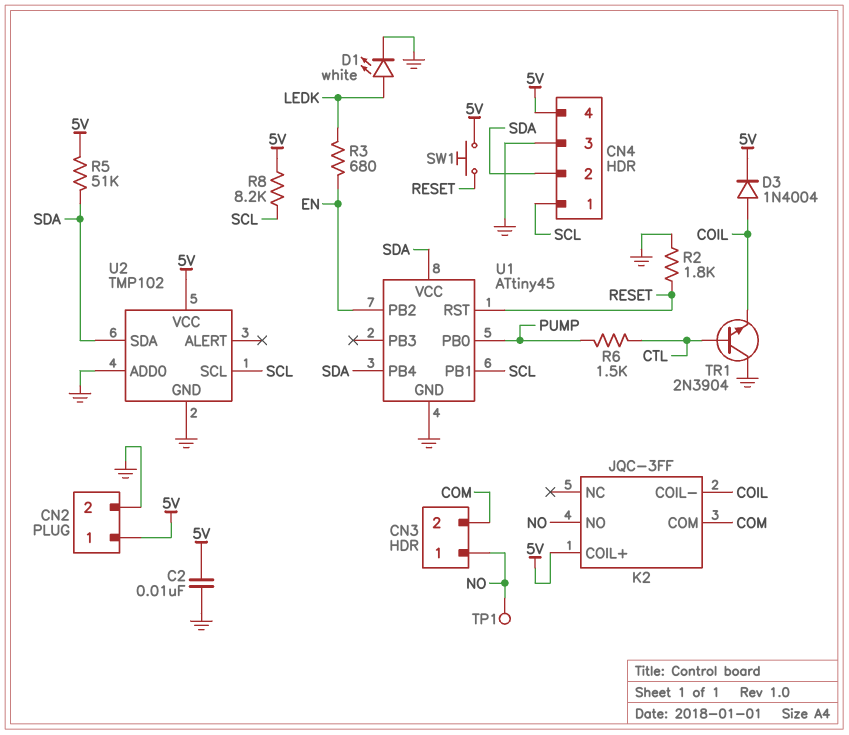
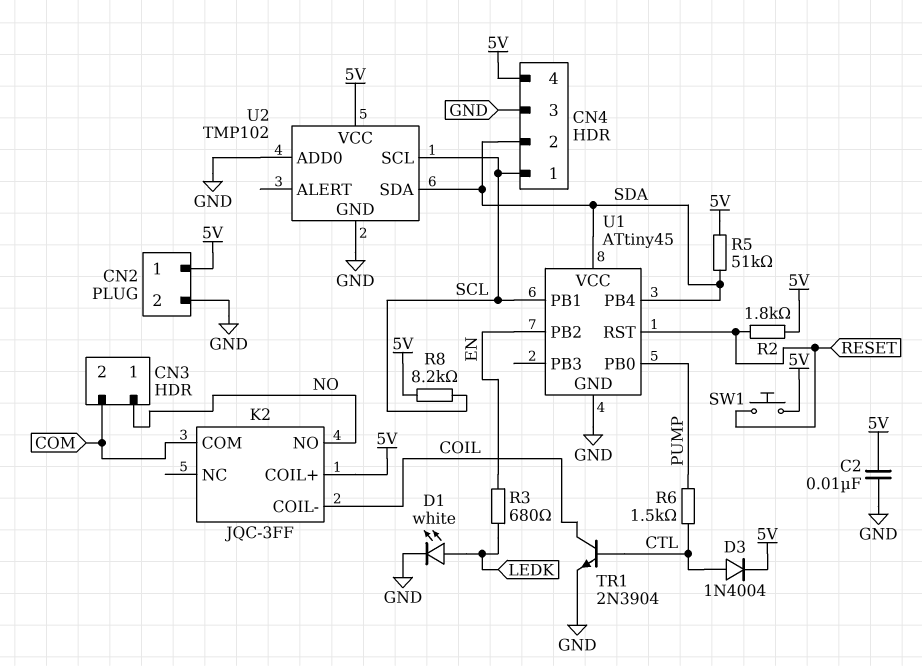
D3: diode 1N4004 (A COIL, K 5V) -> diode 1N4004 (A CTL, K 5V)
R2: 1.8k (GND, RESET) -> 1.8k (5V, RESET)
TP1: test point (NO) -> none
TR1: NPN 2N3904 (B CTL, C GND, E COIL) -> NPN 2N3904 (B CTL, C COIL, E GND)

